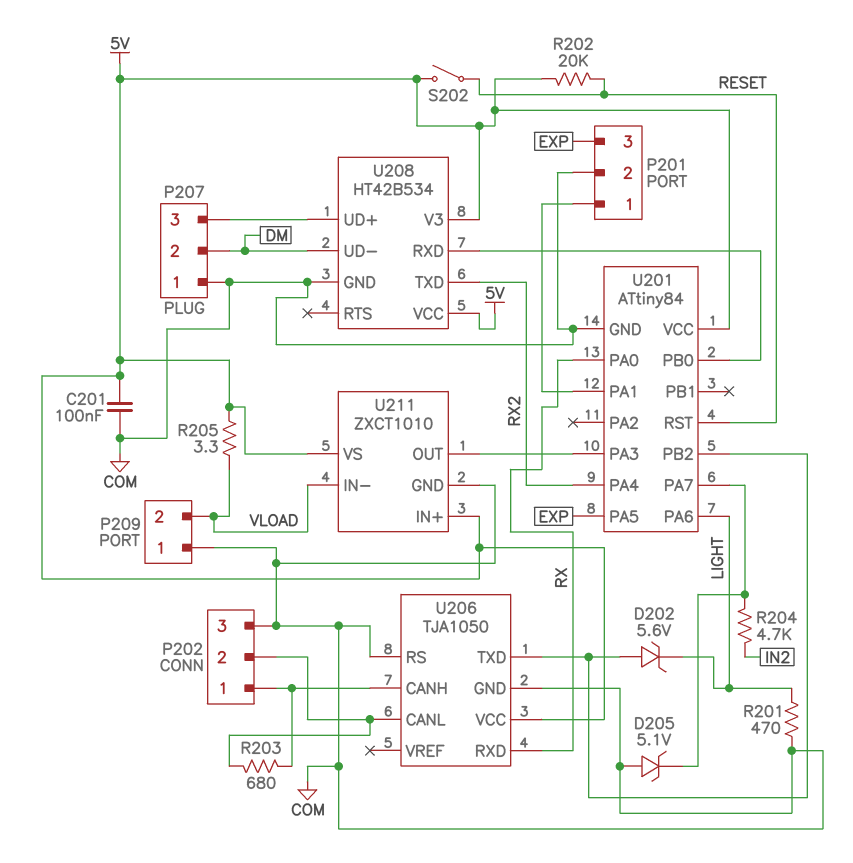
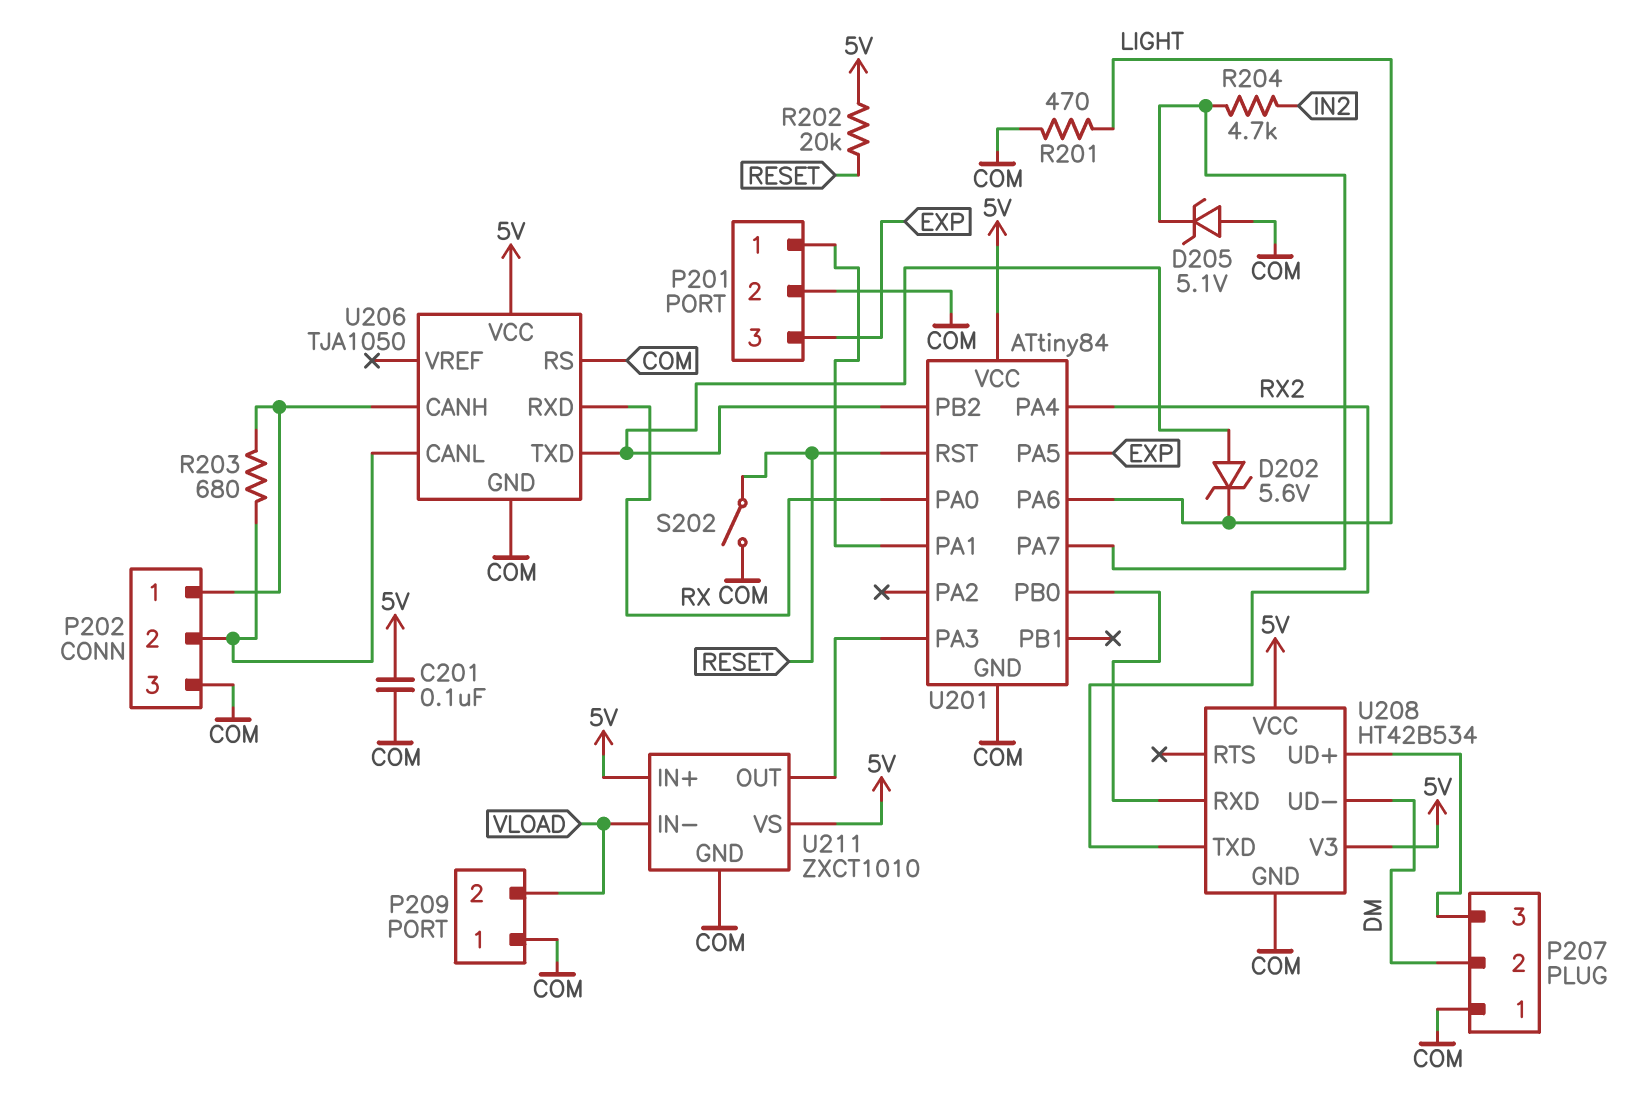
R205: 3.3 (5V, VLOAD) -> none
S202: switch (5V, RESET) -> switch (COM, RESET)

